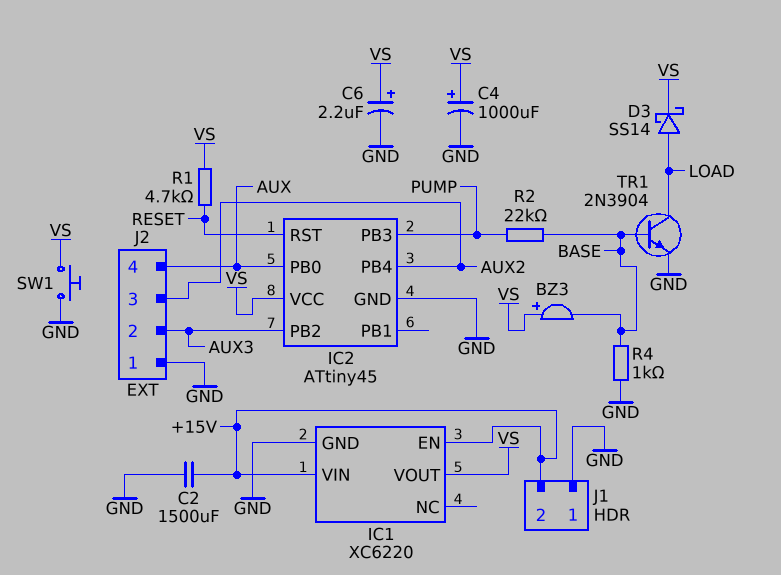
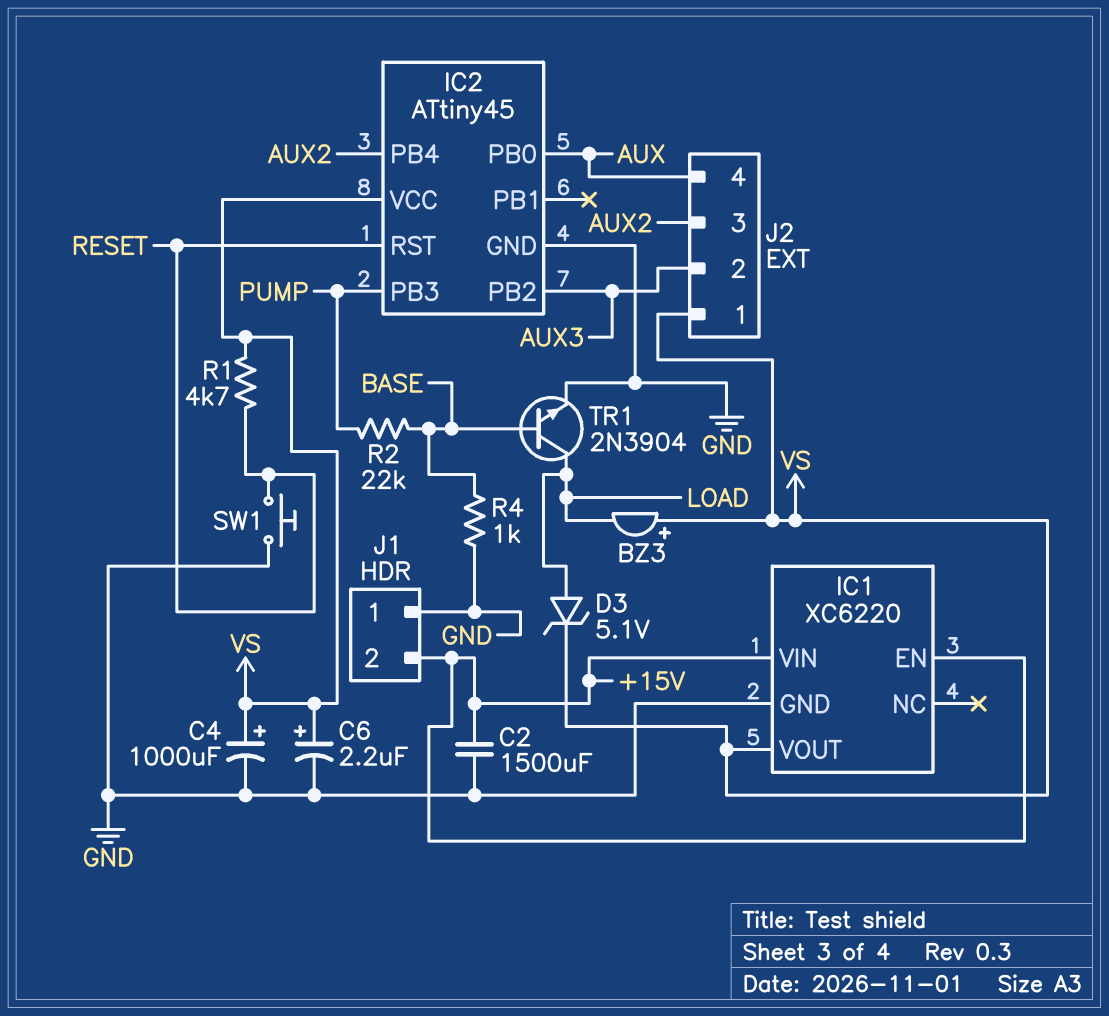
BZ3: buzzer (plus VS, minus BASE) -> buzzer (plus VS, minus LOAD)
D3: schottky SS14 (A LOAD, K VS) -> zener 5.1V (A LOAD, K VS)
J2 pin 1: GND -> VS
SW1: button (GND, VS) -> button (GND, RESET)

